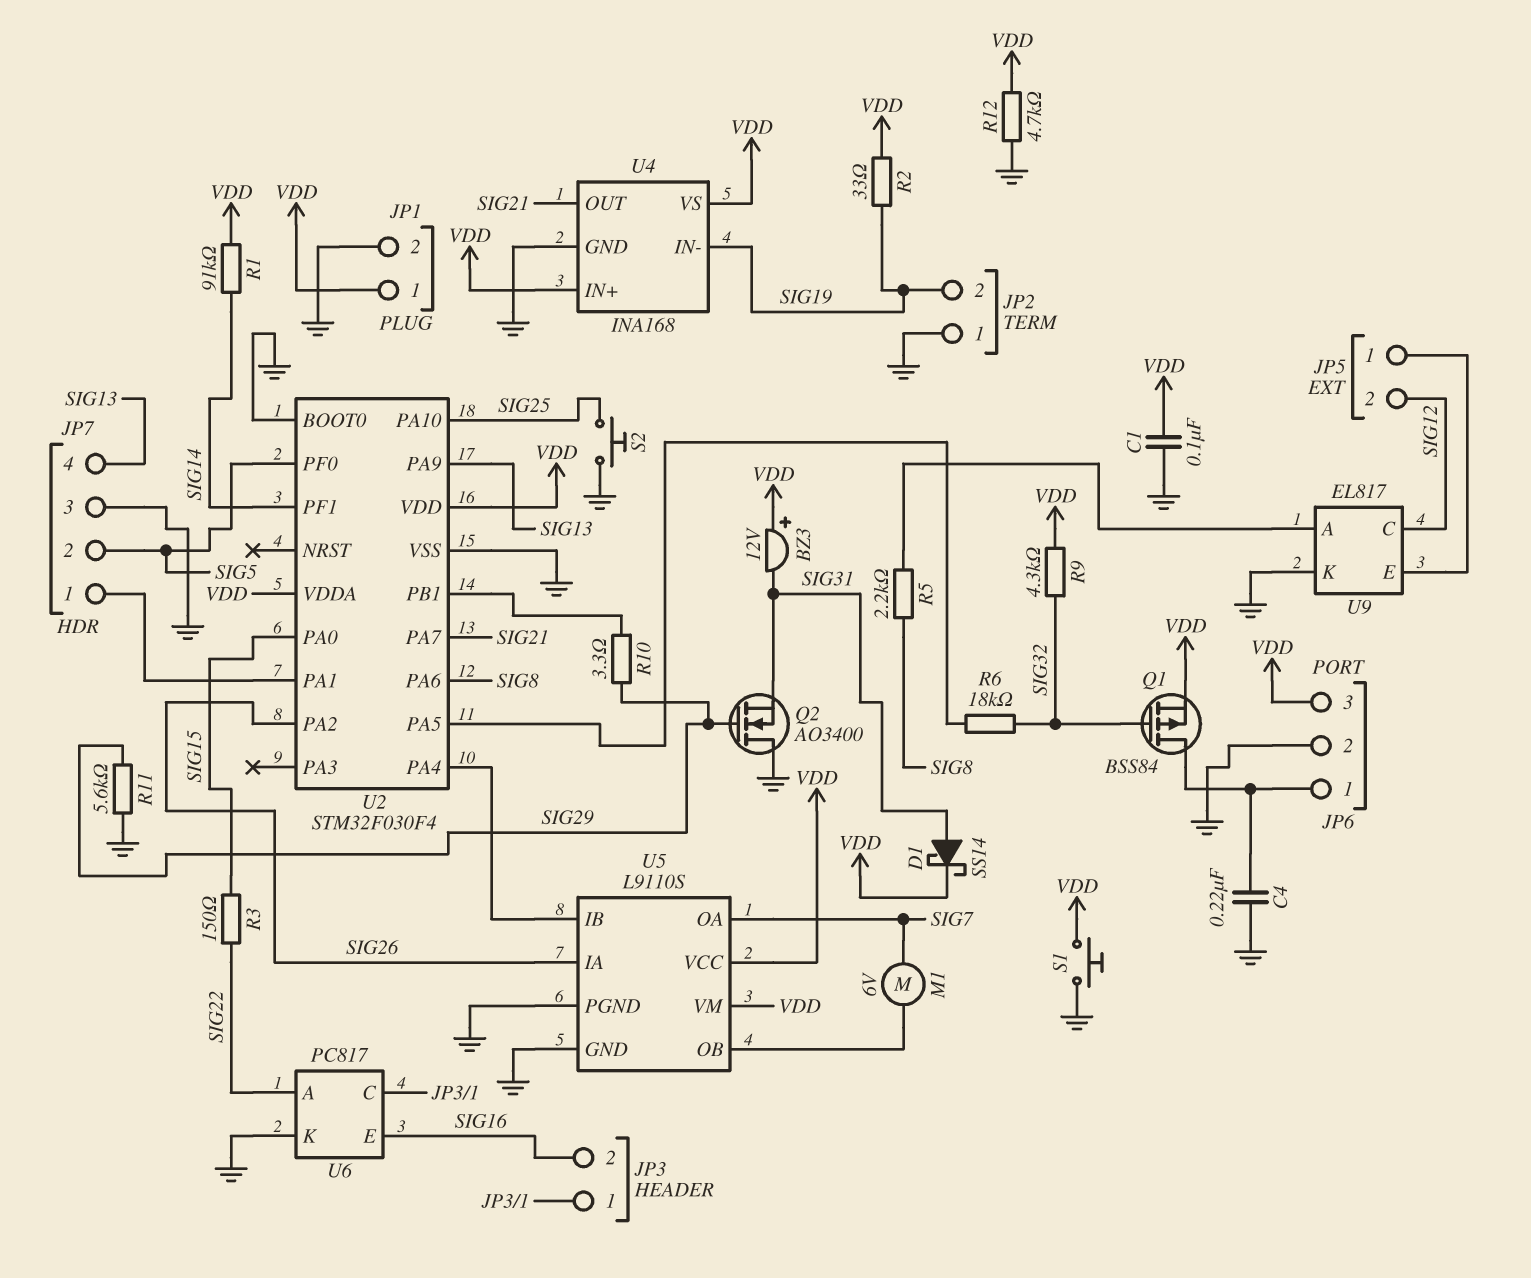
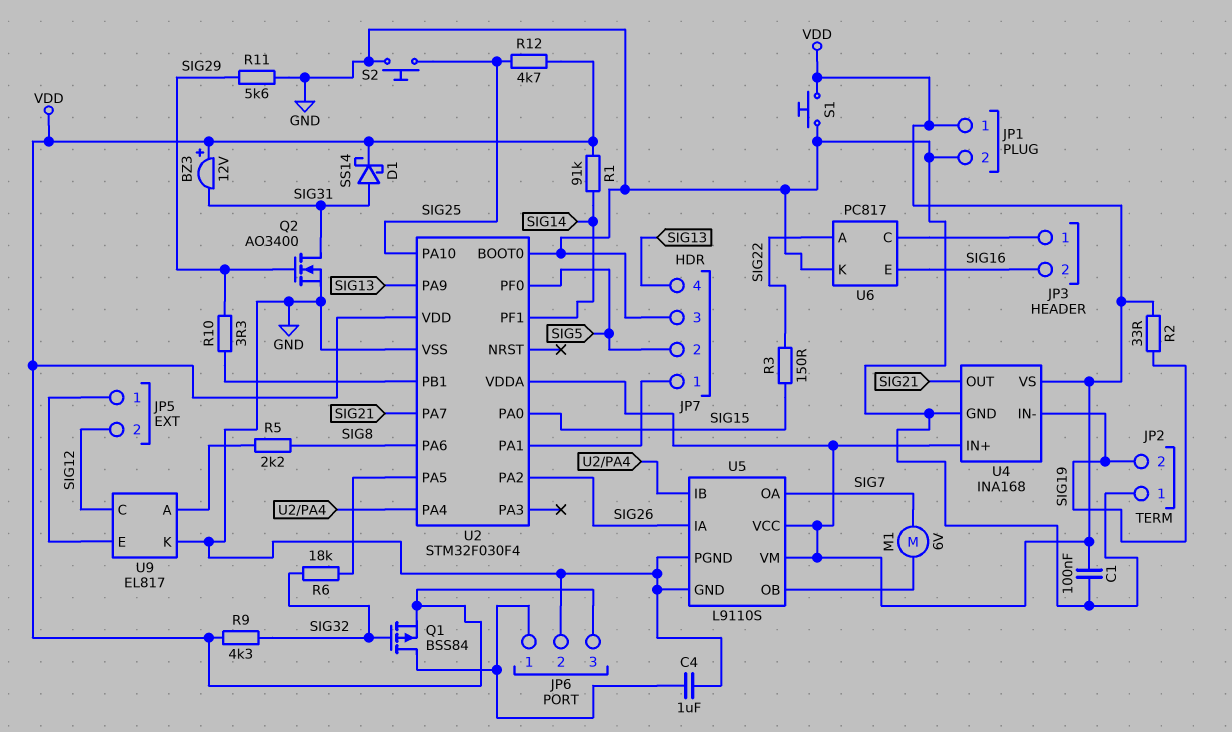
C4: 220nF (GND, JP6/1) -> 1uF (GND, JP6/1)
Q2: NMOS AO3400 (G SIG29, D GND, S SIG31) -> NMOS AO3400 (G SIG29, D SIG31, S GND)
R12: 4.7k (GND, VDD) -> 4.7k (SIG25, VDD)

